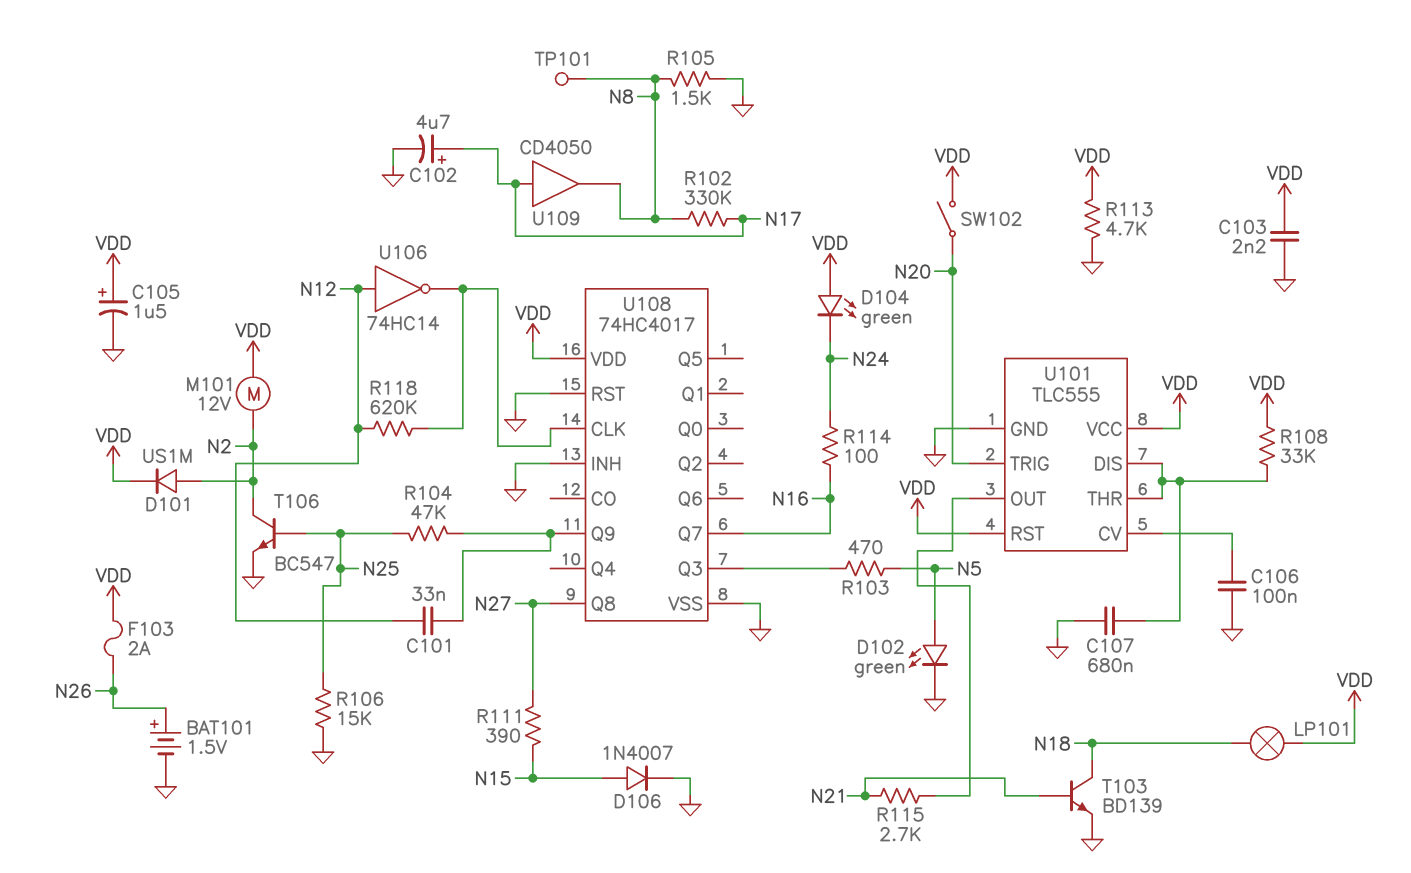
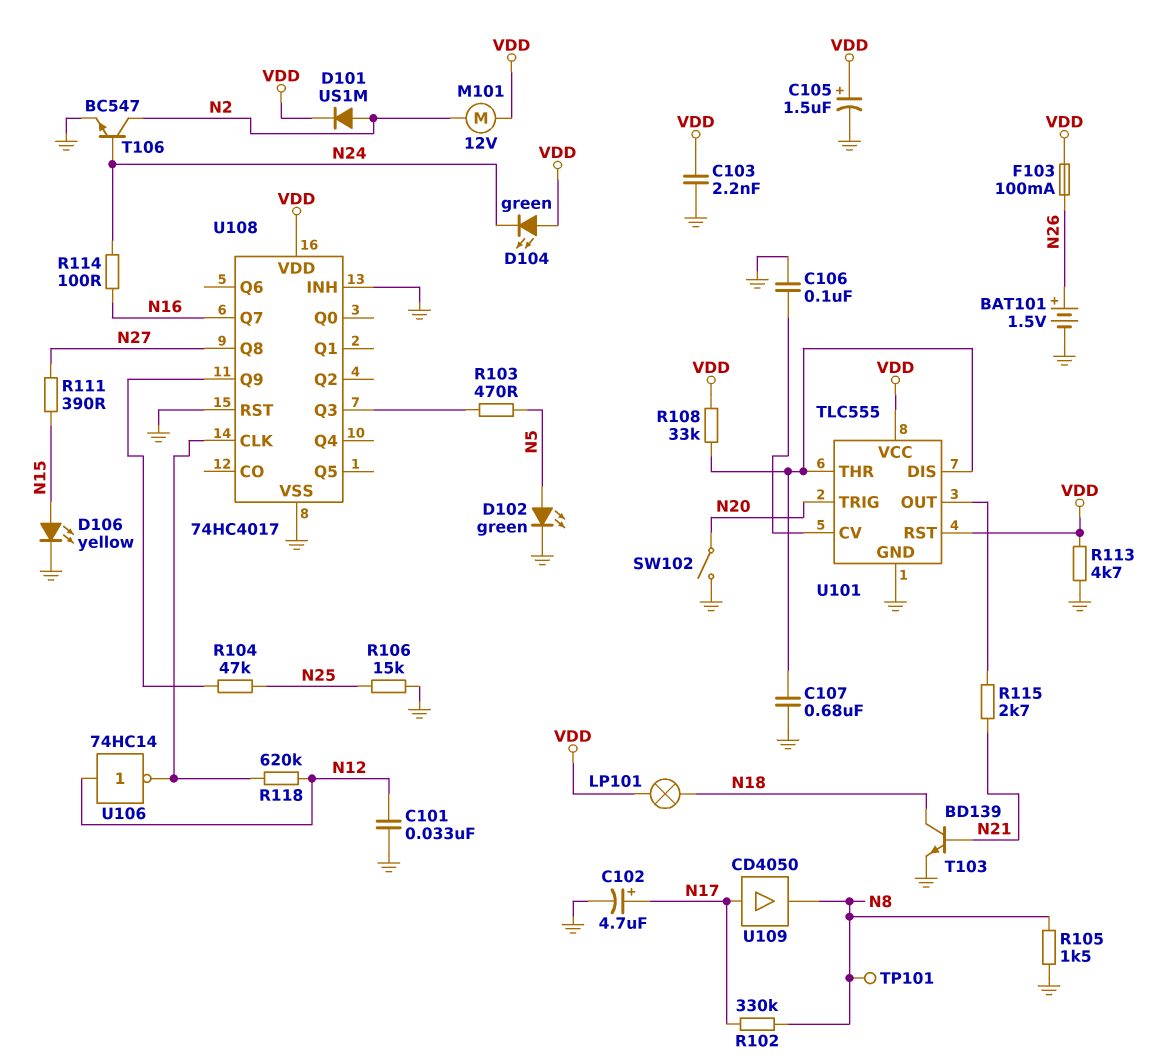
C101: 33nF (N12, U108/Q9) -> 33nF (GND, N12)
D106: diode 1N4007 (A N15, K GND) -> LED yellow (A N15, K GND)
F103: 2A (N26, VDD) -> 100mA (N26, VDD)
SW102: switch (N20, VDD) -> switch (GND, N20)
T106: NPN BC547 (B N25, C N2, E GND) -> NPN BC547 (B N24, C N2, E GND)

